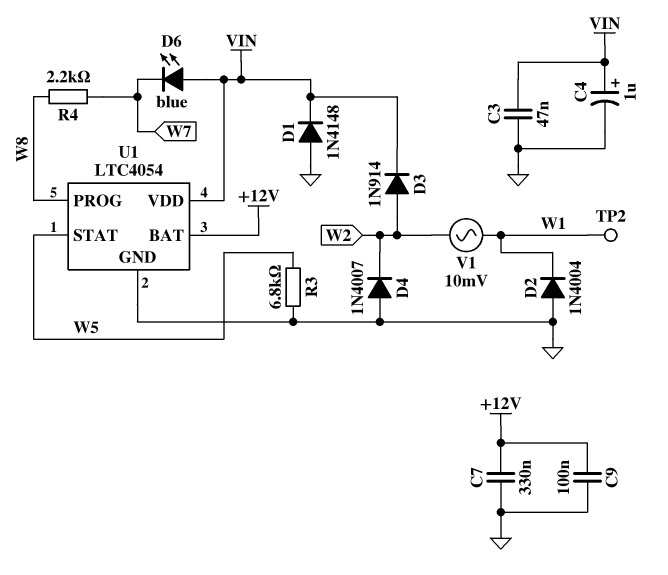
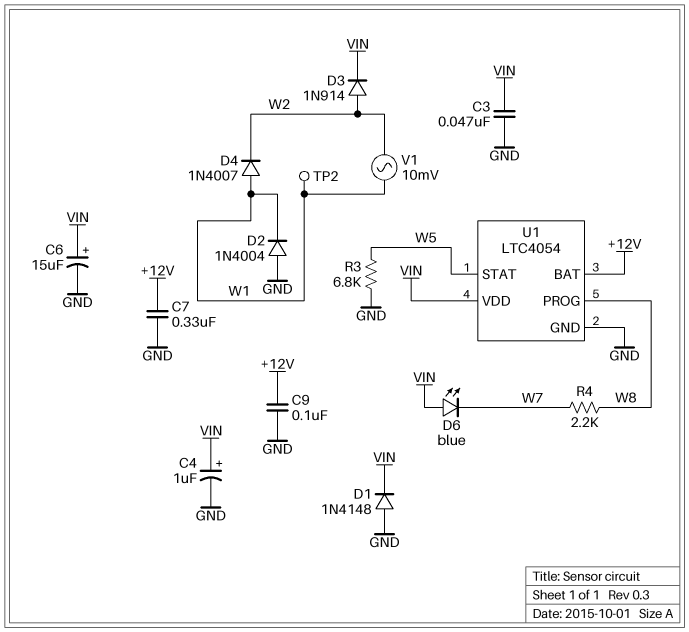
C6: none -> 15uF (plus VIN, minus GND)
D4: diode 1N4007 (A GND, K W2) -> diode 1N4007 (A W1, K W2)

